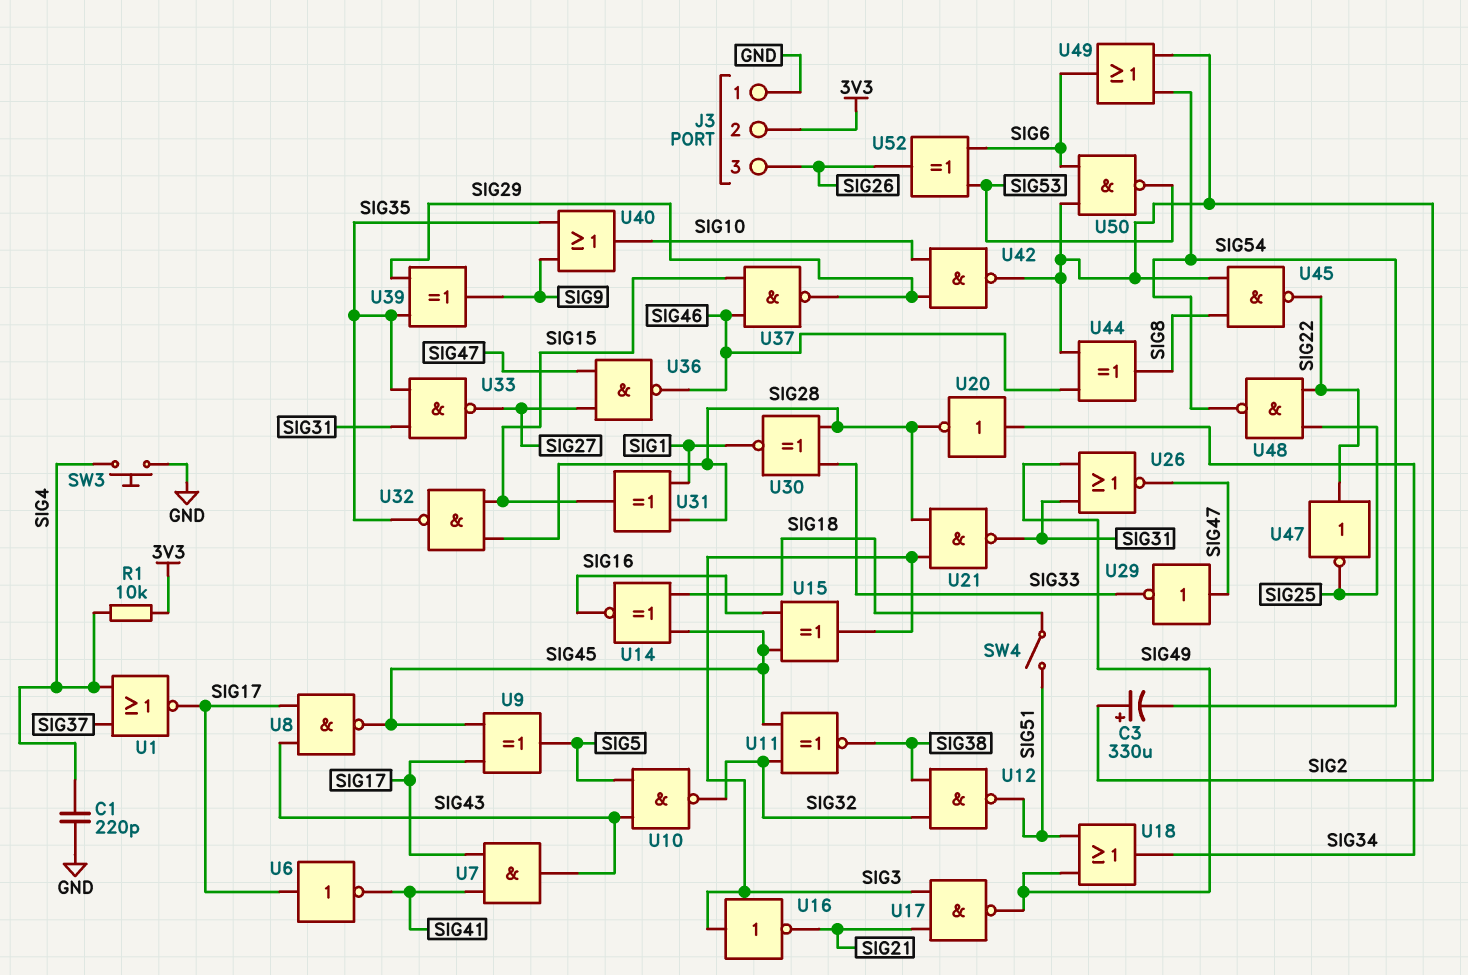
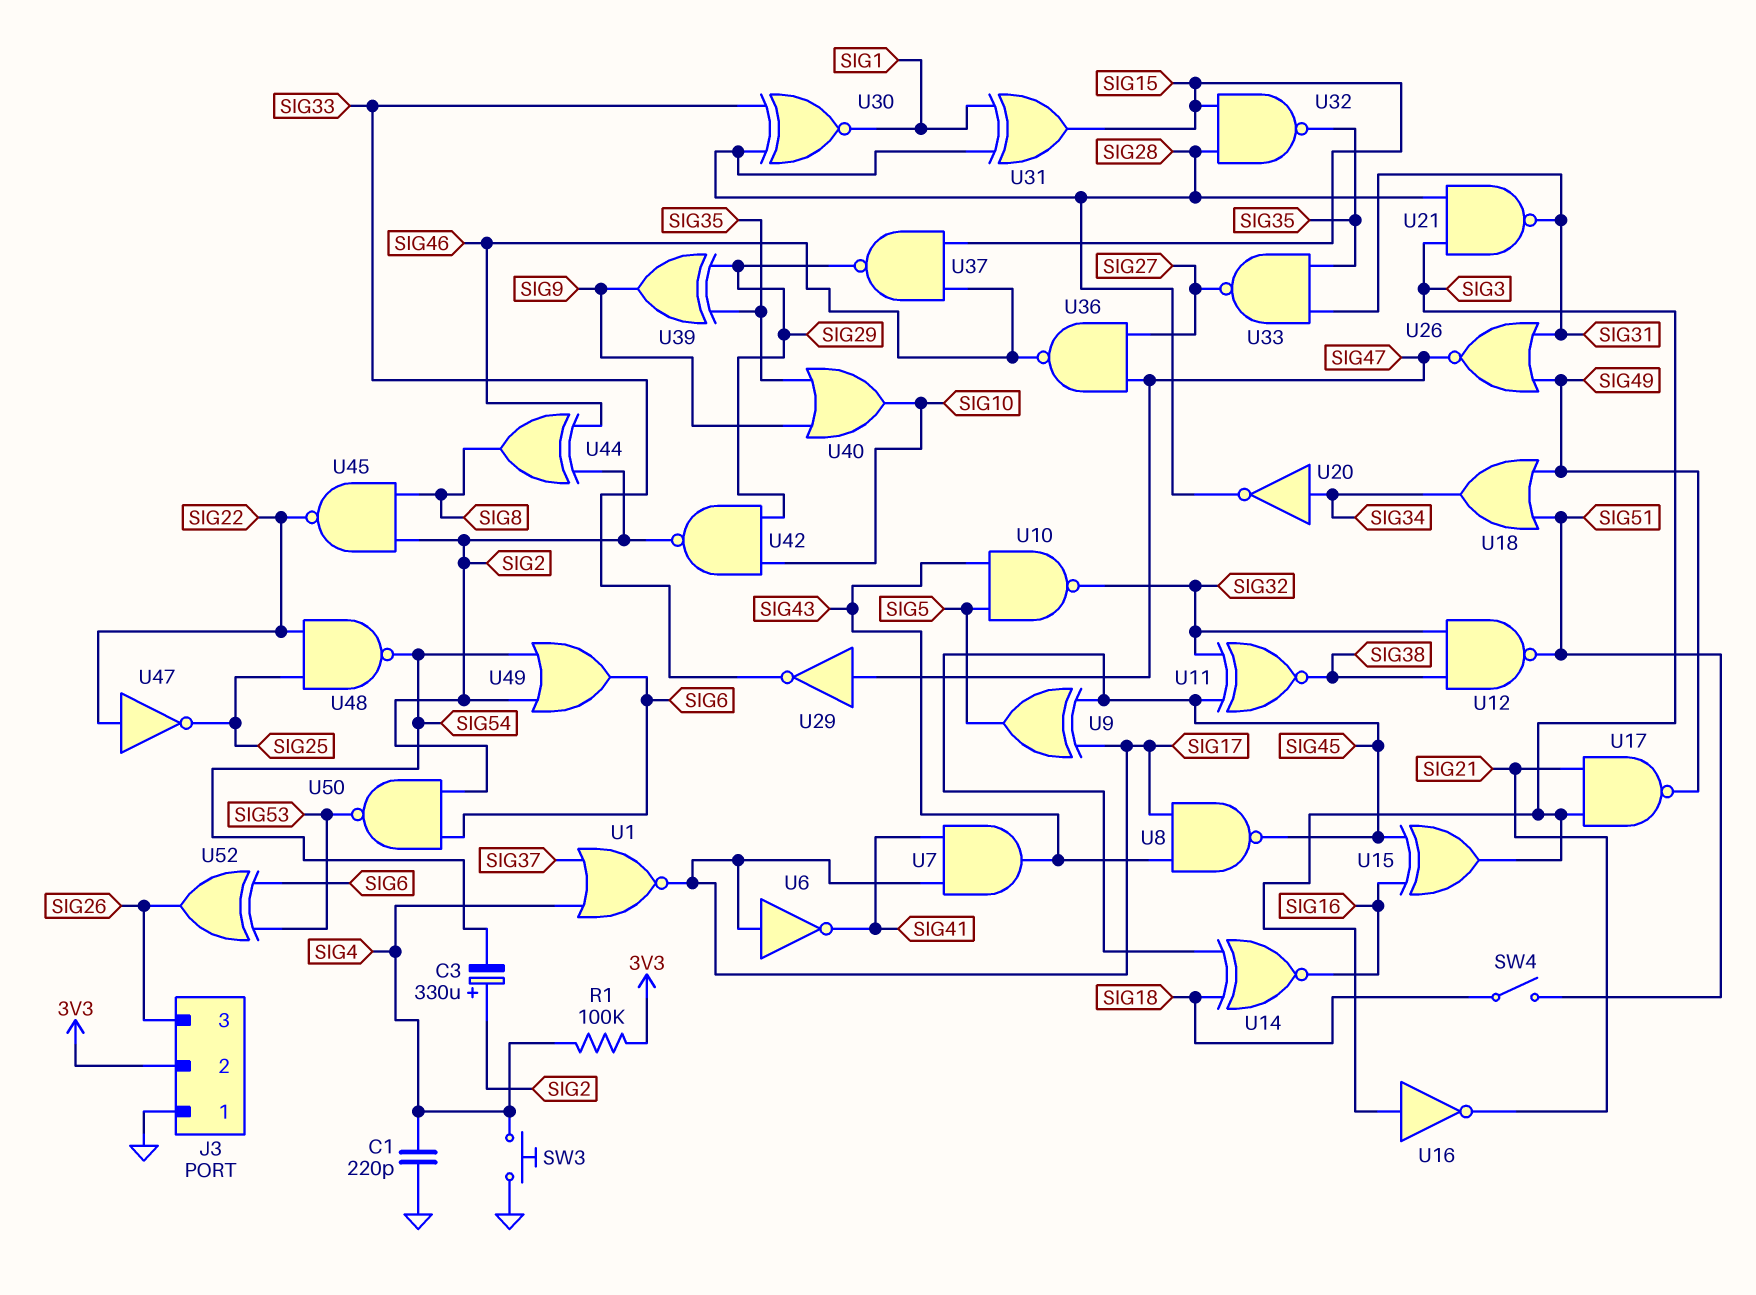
R1: 10k (3V3, SIG4) -> 100k (3V3, SIG4)

